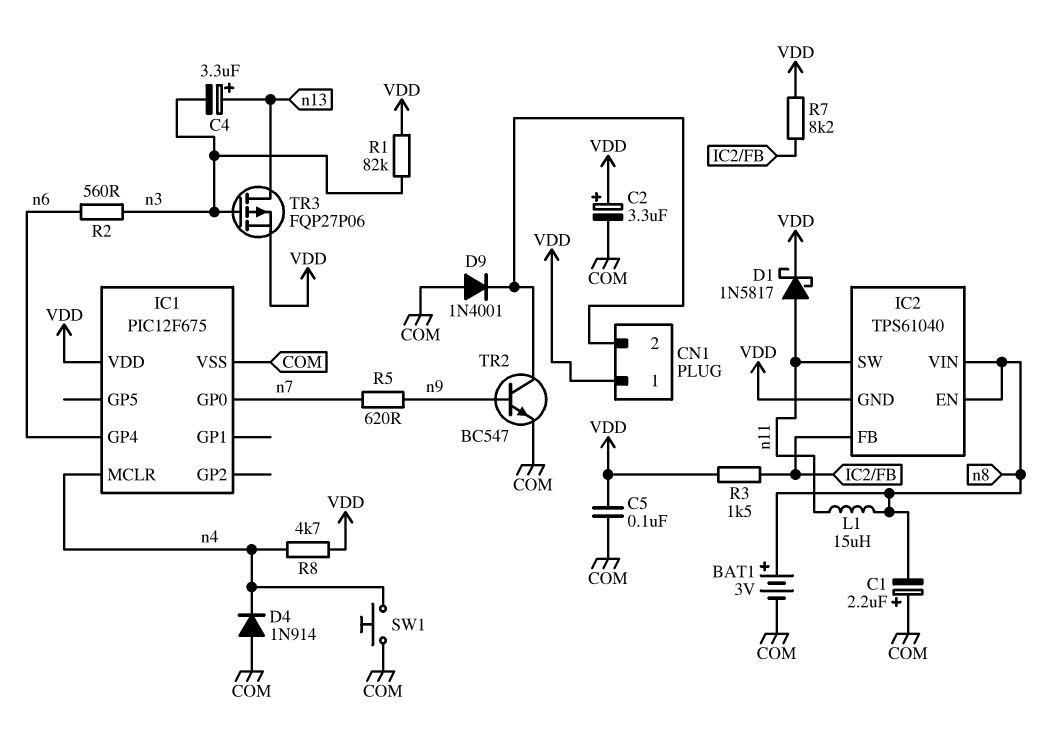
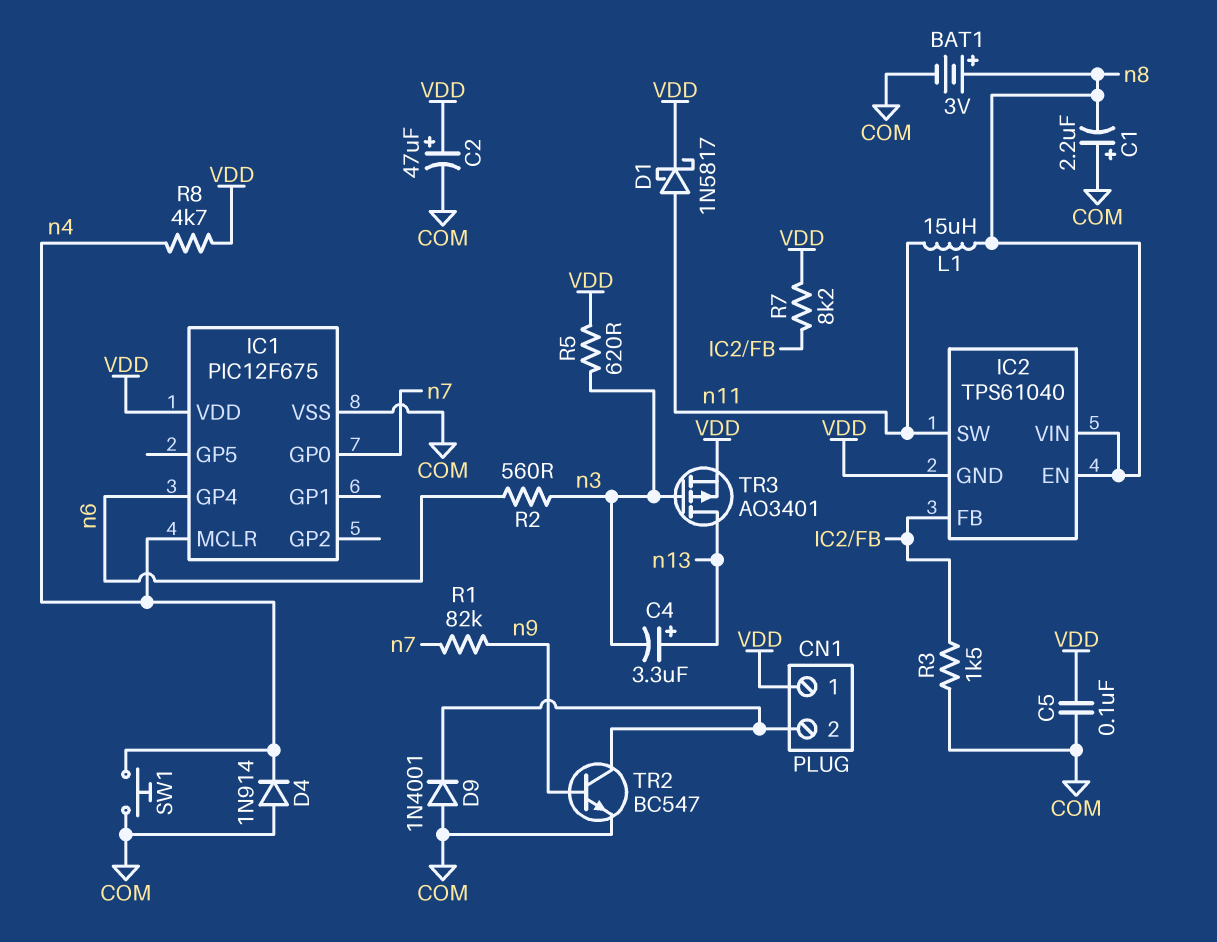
C2: 3.3uF (plus VDD, minus COM) -> 47uF (plus VDD, minus COM)
R1: 82k (VDD, n3) -> 82k (n7, n9)
R3: 1.5k (IC2/FB, VDD) -> 1.5k (COM, IC2/FB)
R5: 620 (n7, n9) -> 620 (VDD, n3)
TR3: PMOS FQP27P06 (G n3, D n13, S VDD) -> PMOS AO3401 (G n3, D n13, S VDD)

